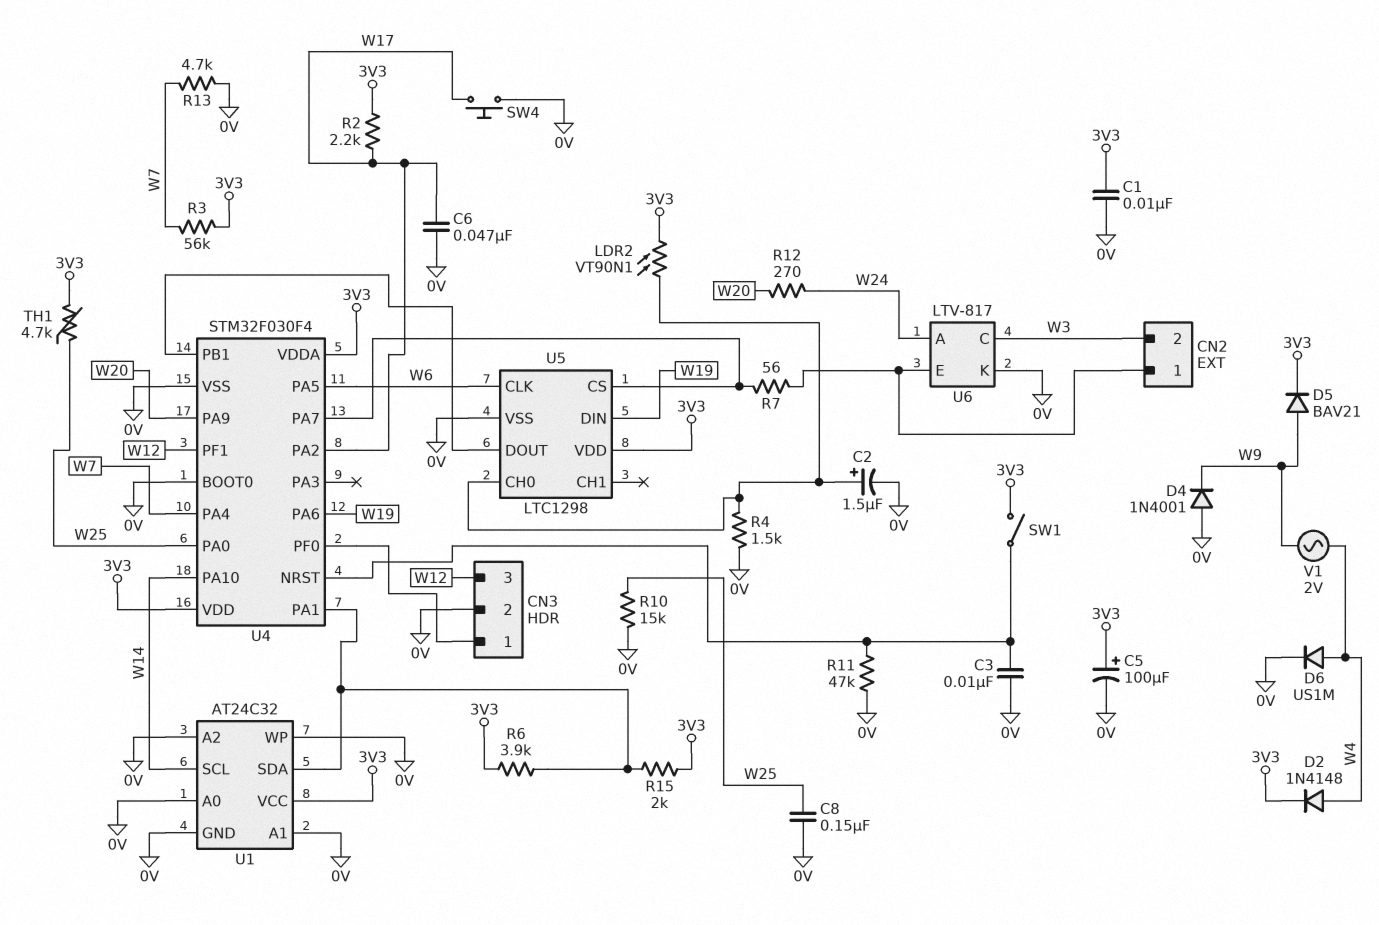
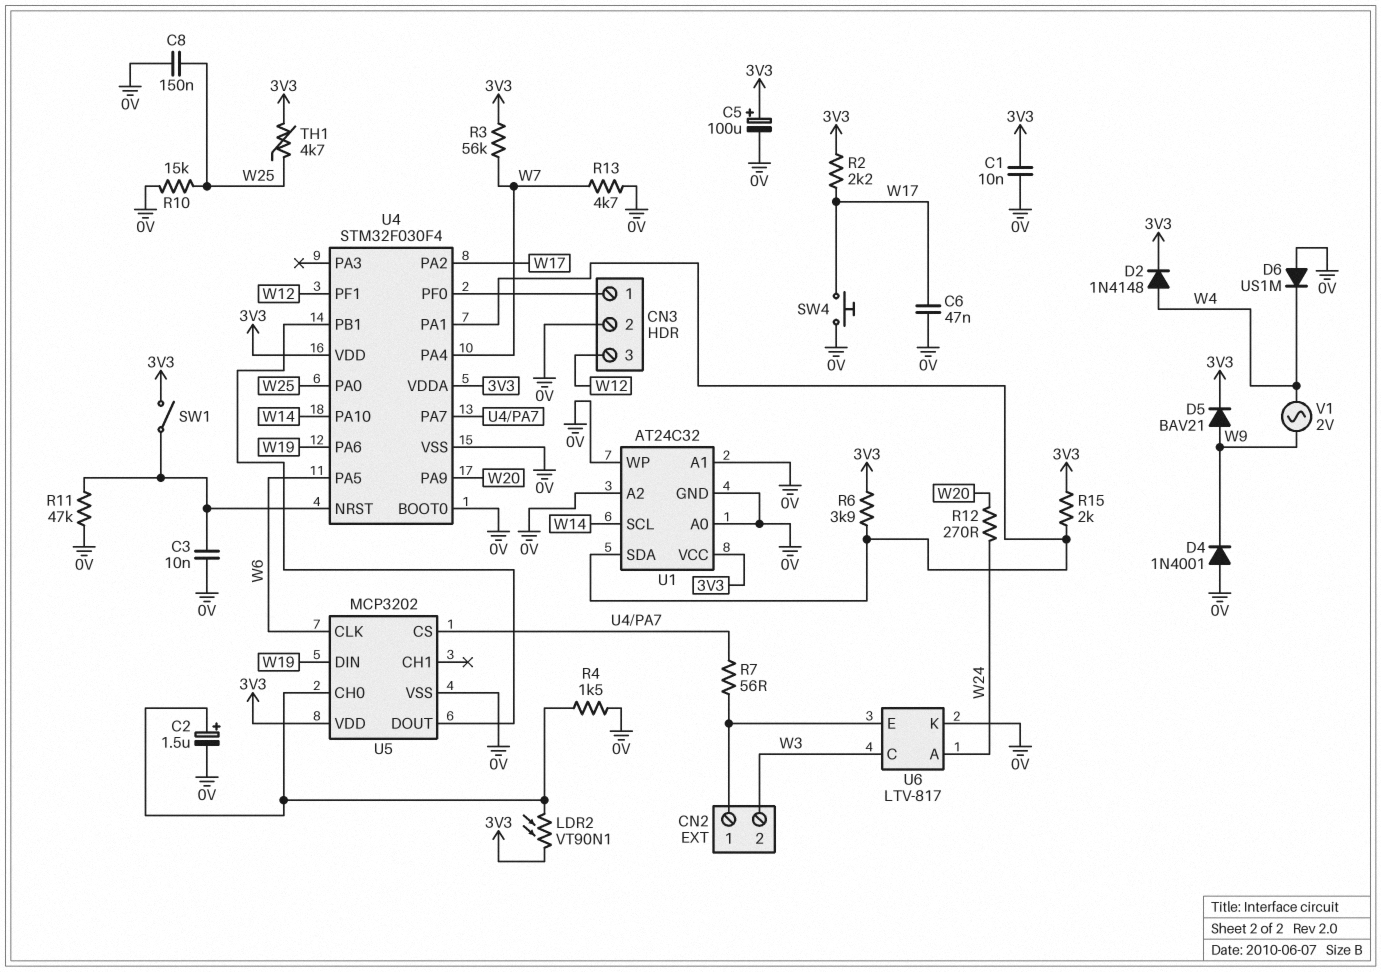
D6: diode US1M (A W4, K 0V) -> diode US1M (A 0V, K W4)
U5: LTC1298 -> MCP3202

